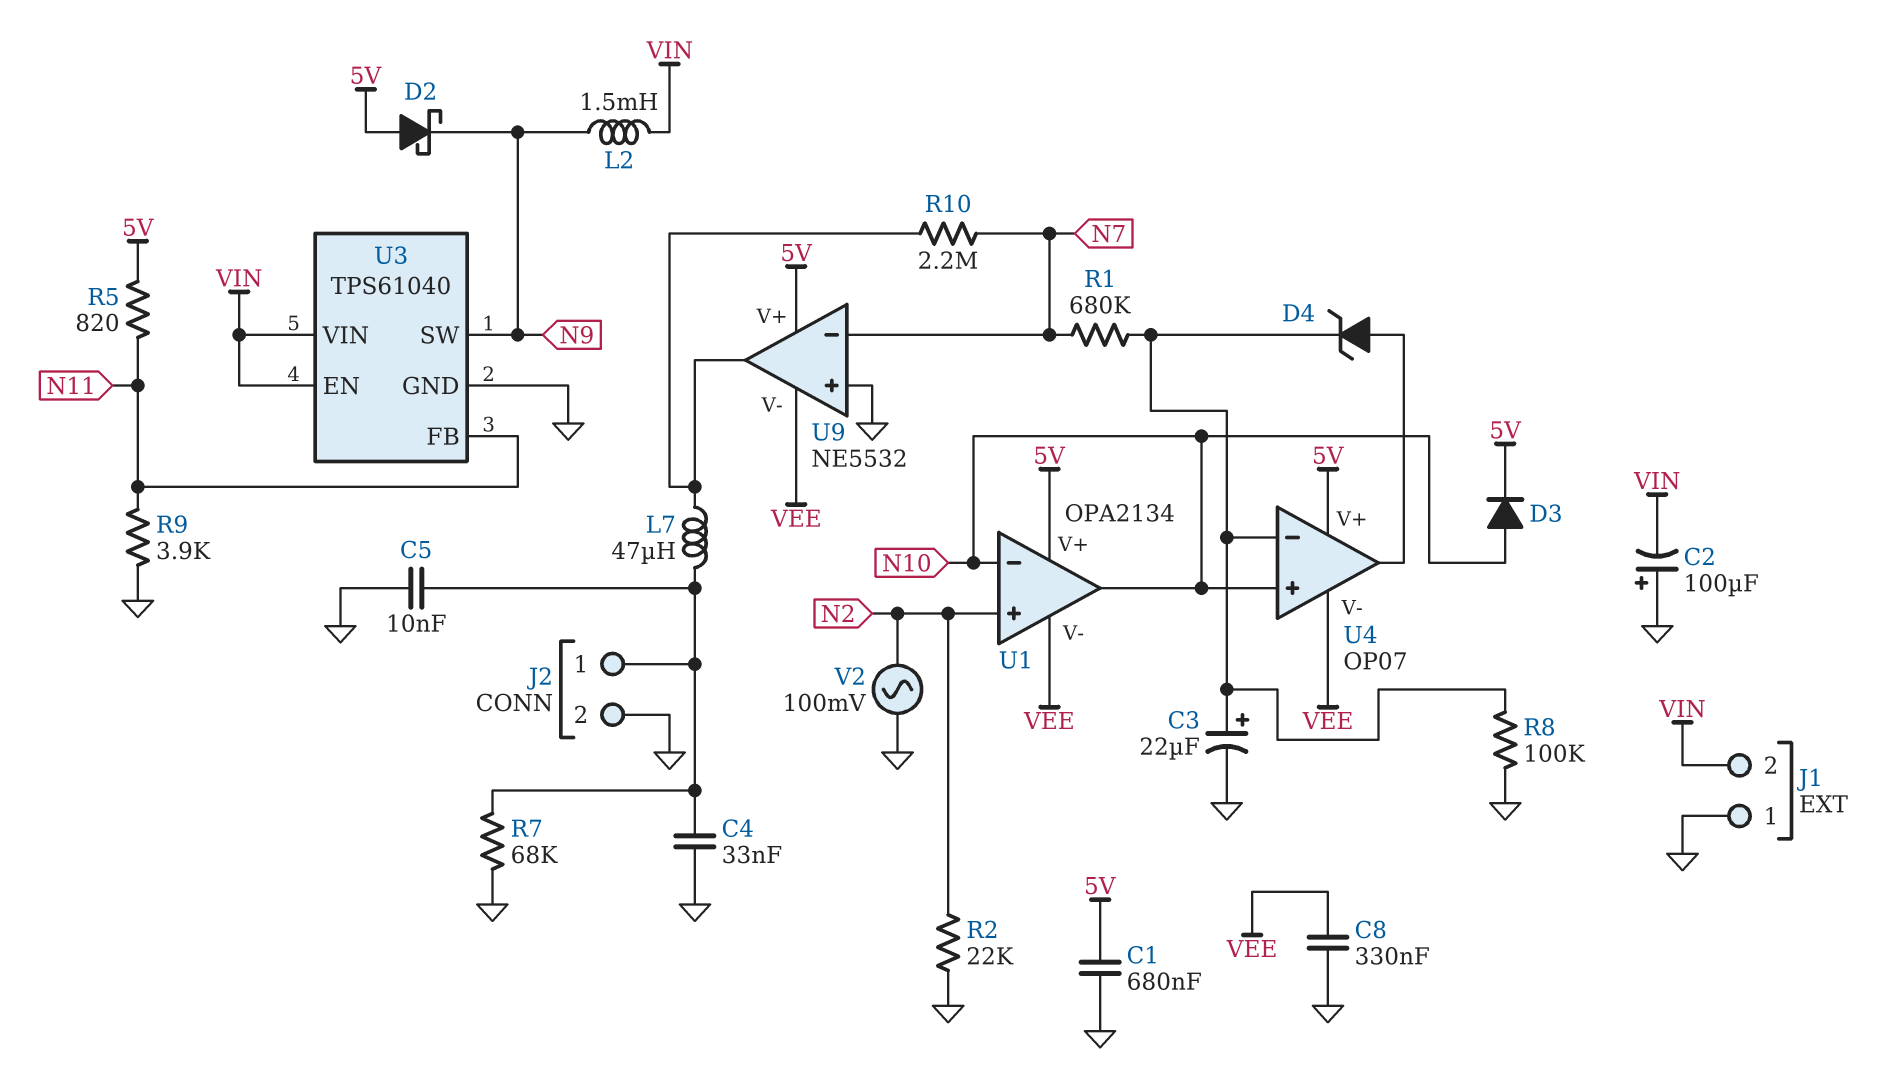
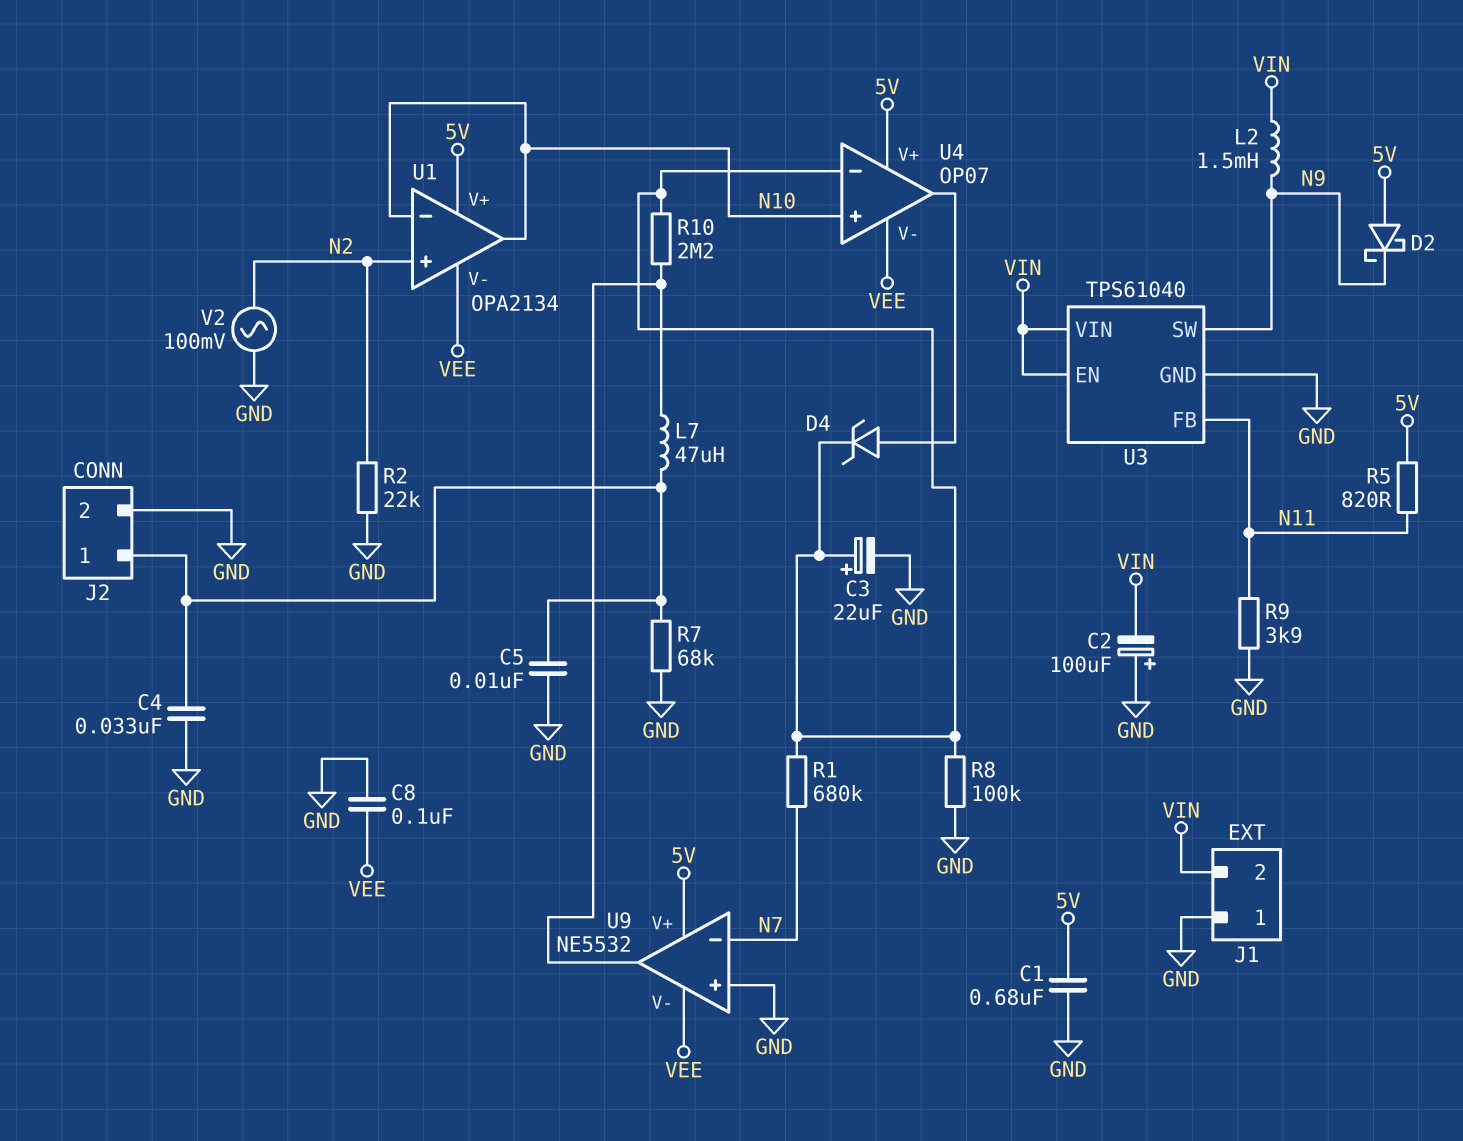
C8: 330nF (GND, VEE) -> 100nF (GND, VEE)
D3: diode (A N10, K 5V) -> none
R10: 2.2M (N7, U9/out) -> 2.2M (U4/in-, U9/out)

